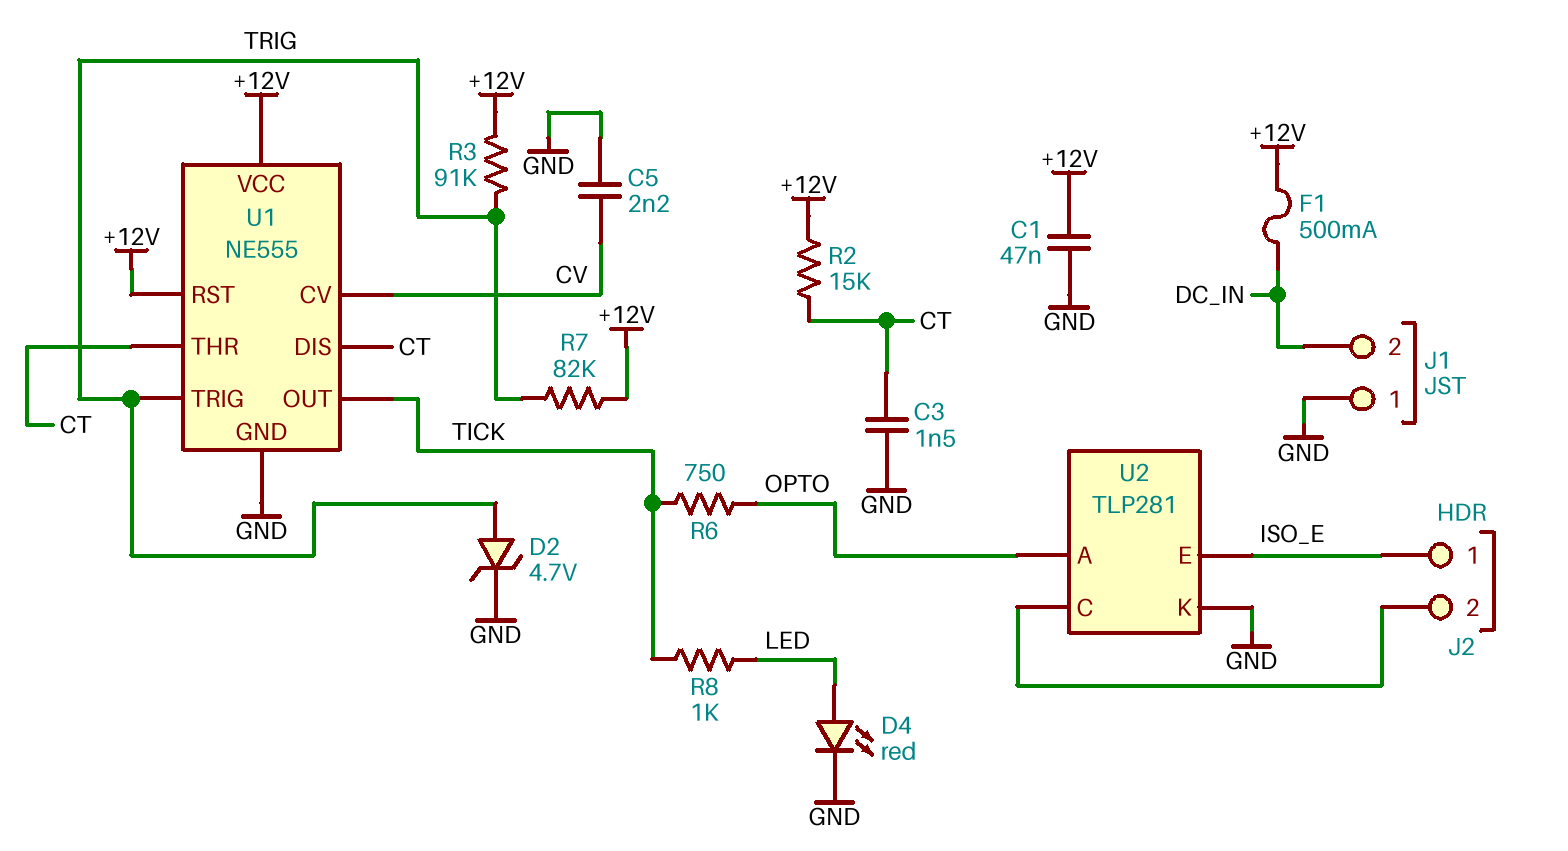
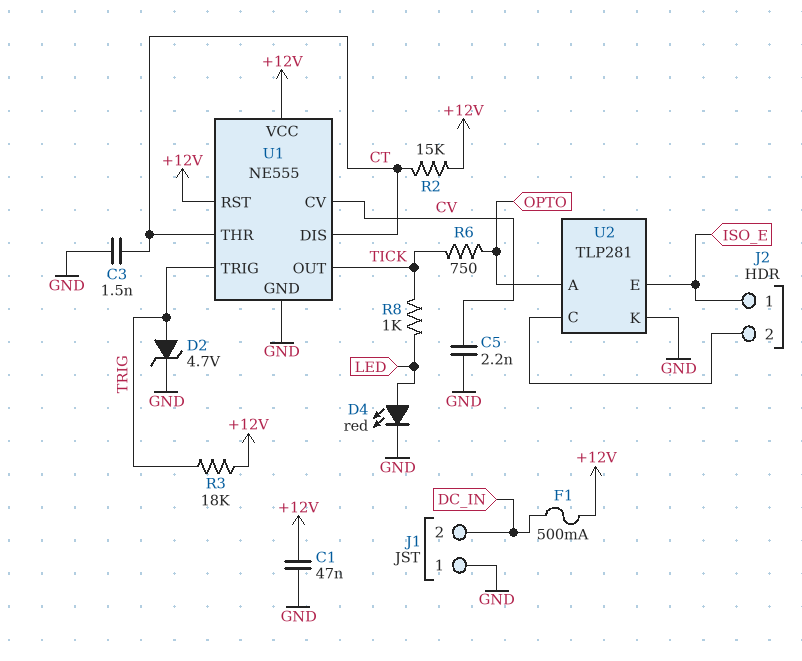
R3: 91k (+12V, TRIG) -> 18k (+12V, TRIG)
R7: 82k (+12V, TRIG) -> none

